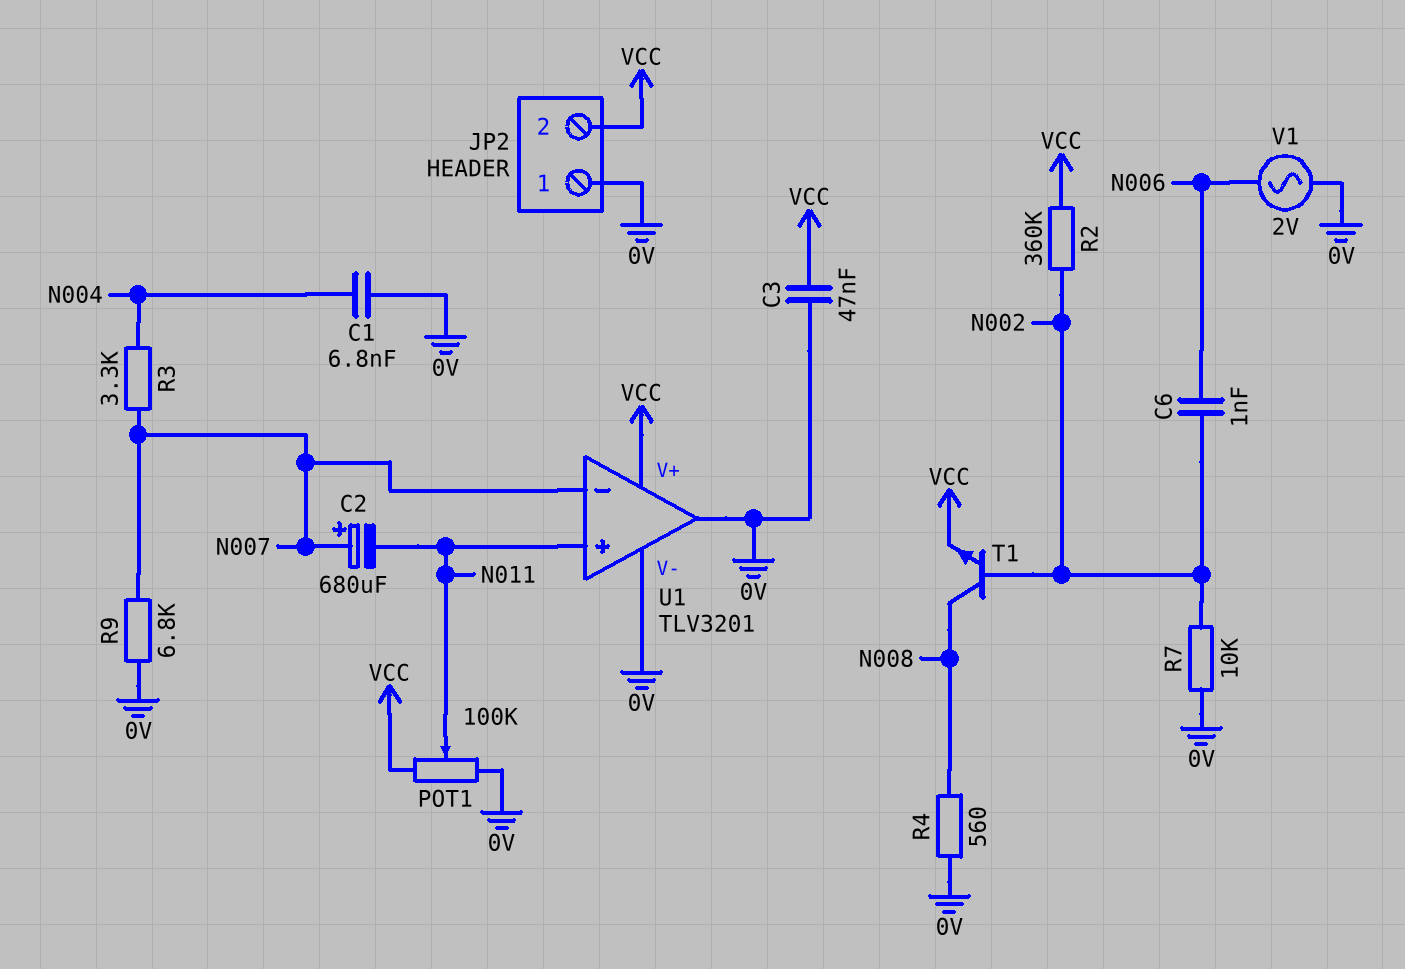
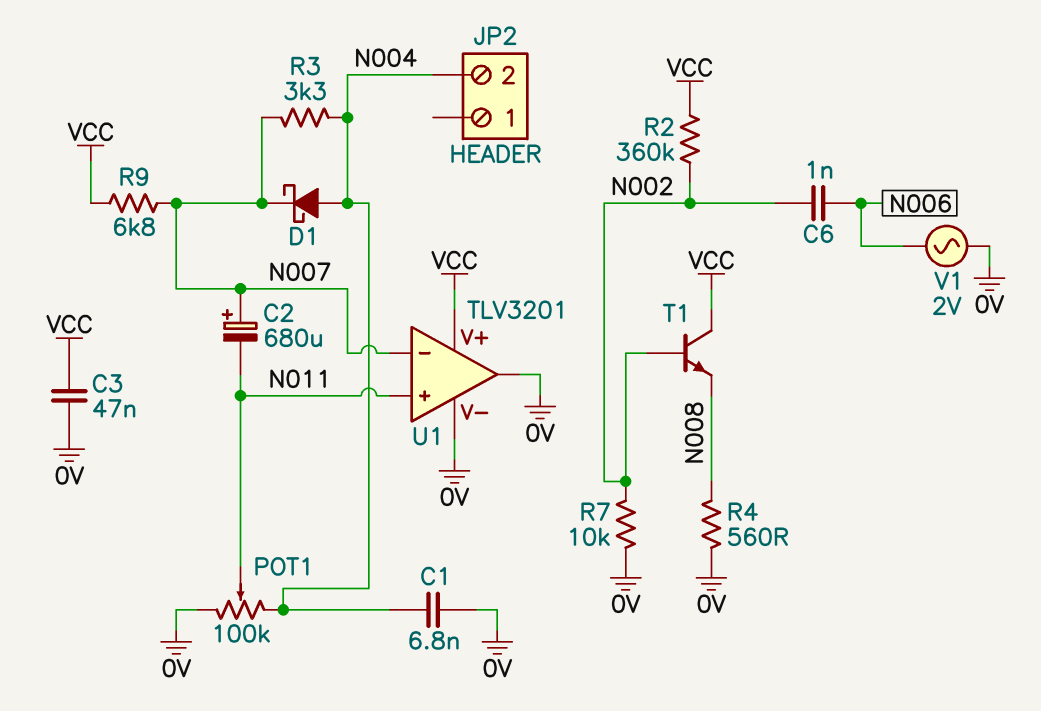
D1: none -> schottky (A N004, K N007)
JP2 pin 1: 0V -> none
JP2 pin 2: VCC -> N004
POT1: 100k (0V, VCC, wiper N011) -> 100k (0V, N004, wiper N011)
R9: 6.8k (0V, N007) -> 6.8k (N007, VCC)
T1: NPN (B N002, C N008, E VCC) -> NPN (B N002, C VCC, E N008)

